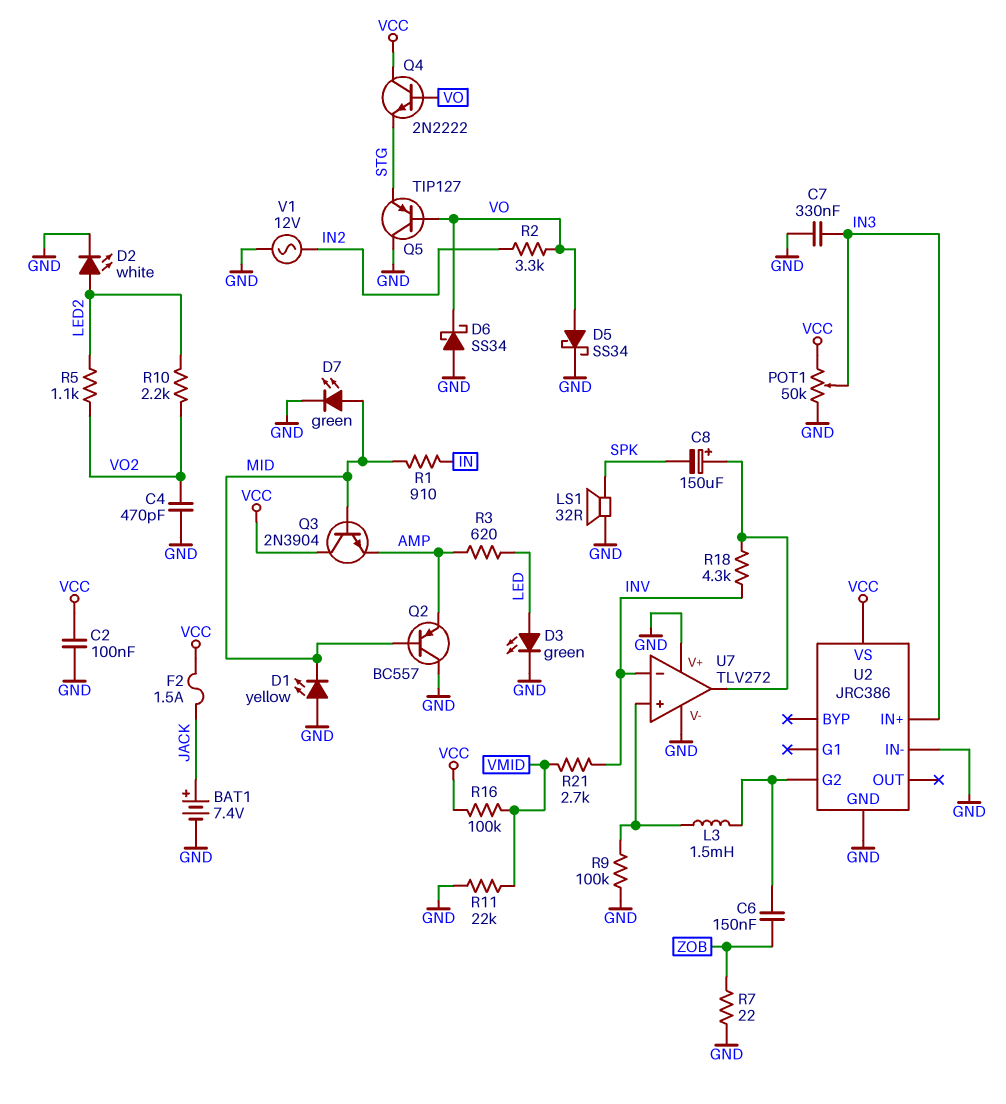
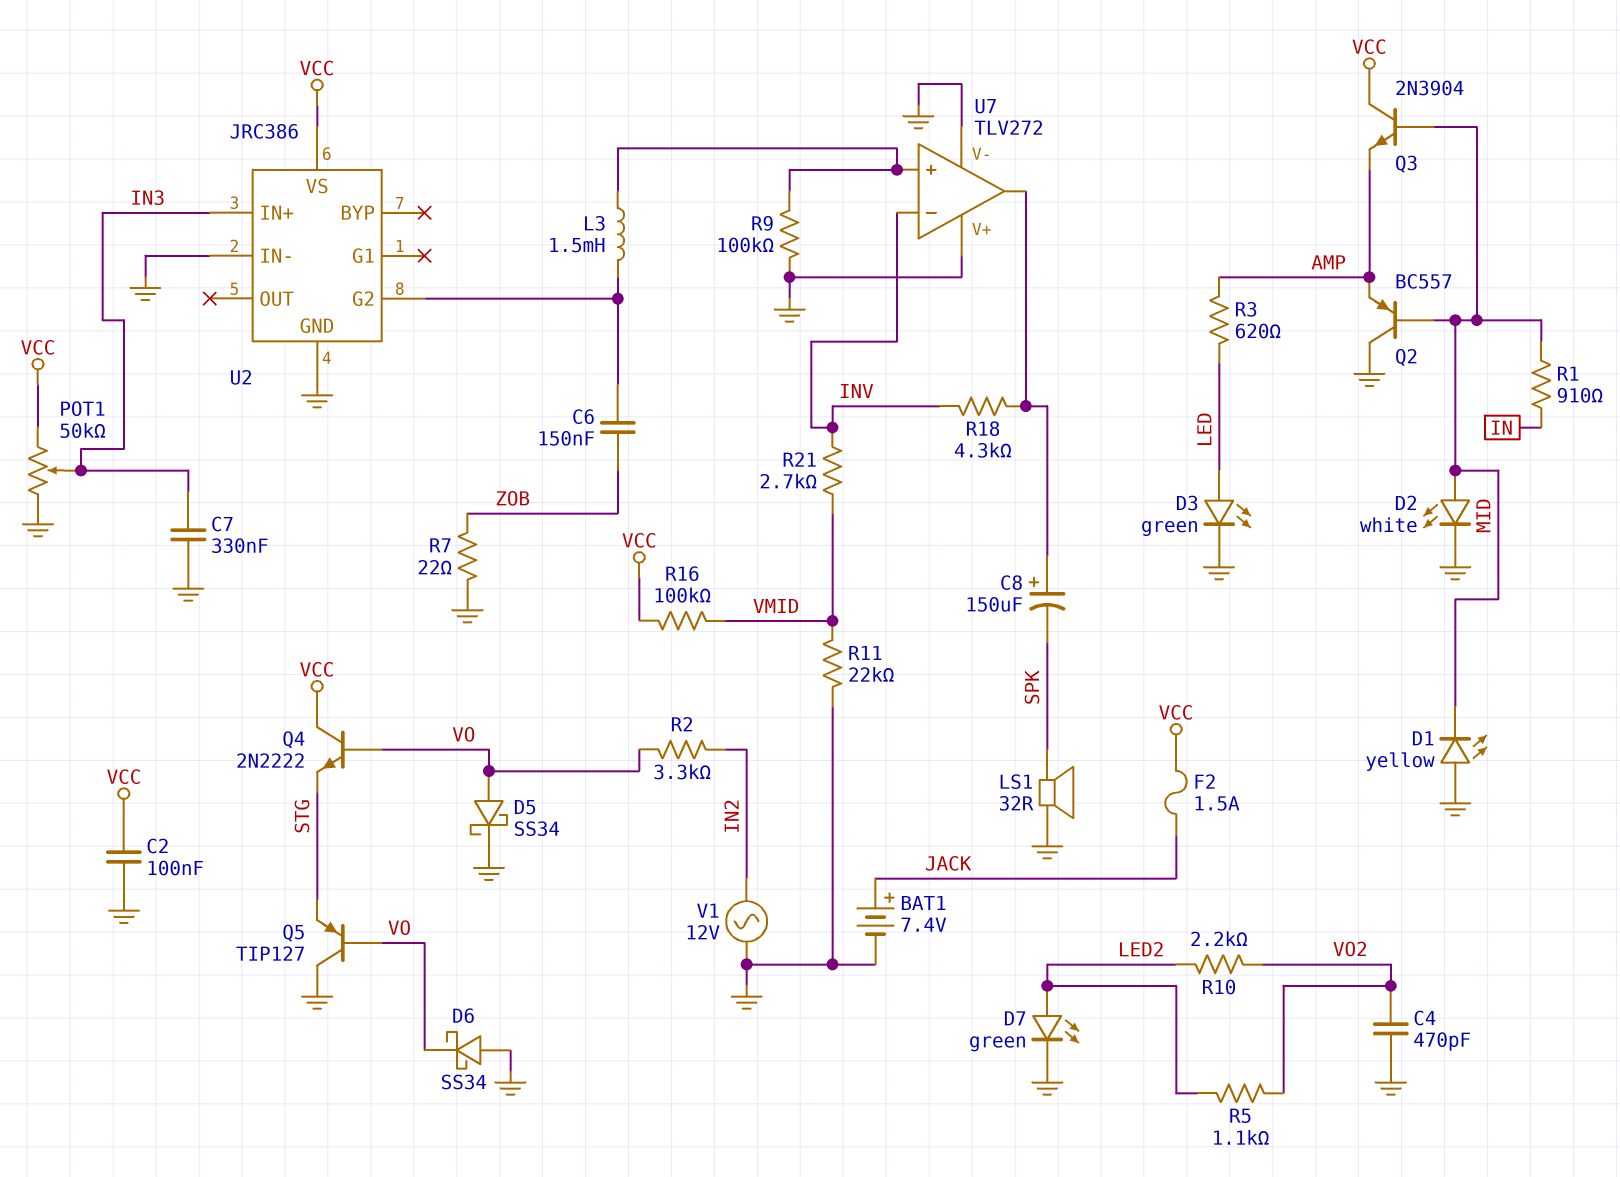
D2: LED white (A LED2, K GND) -> LED white (A MID, K GND)
D7: LED green (A MID, K GND) -> LED green (A LED2, K GND)

